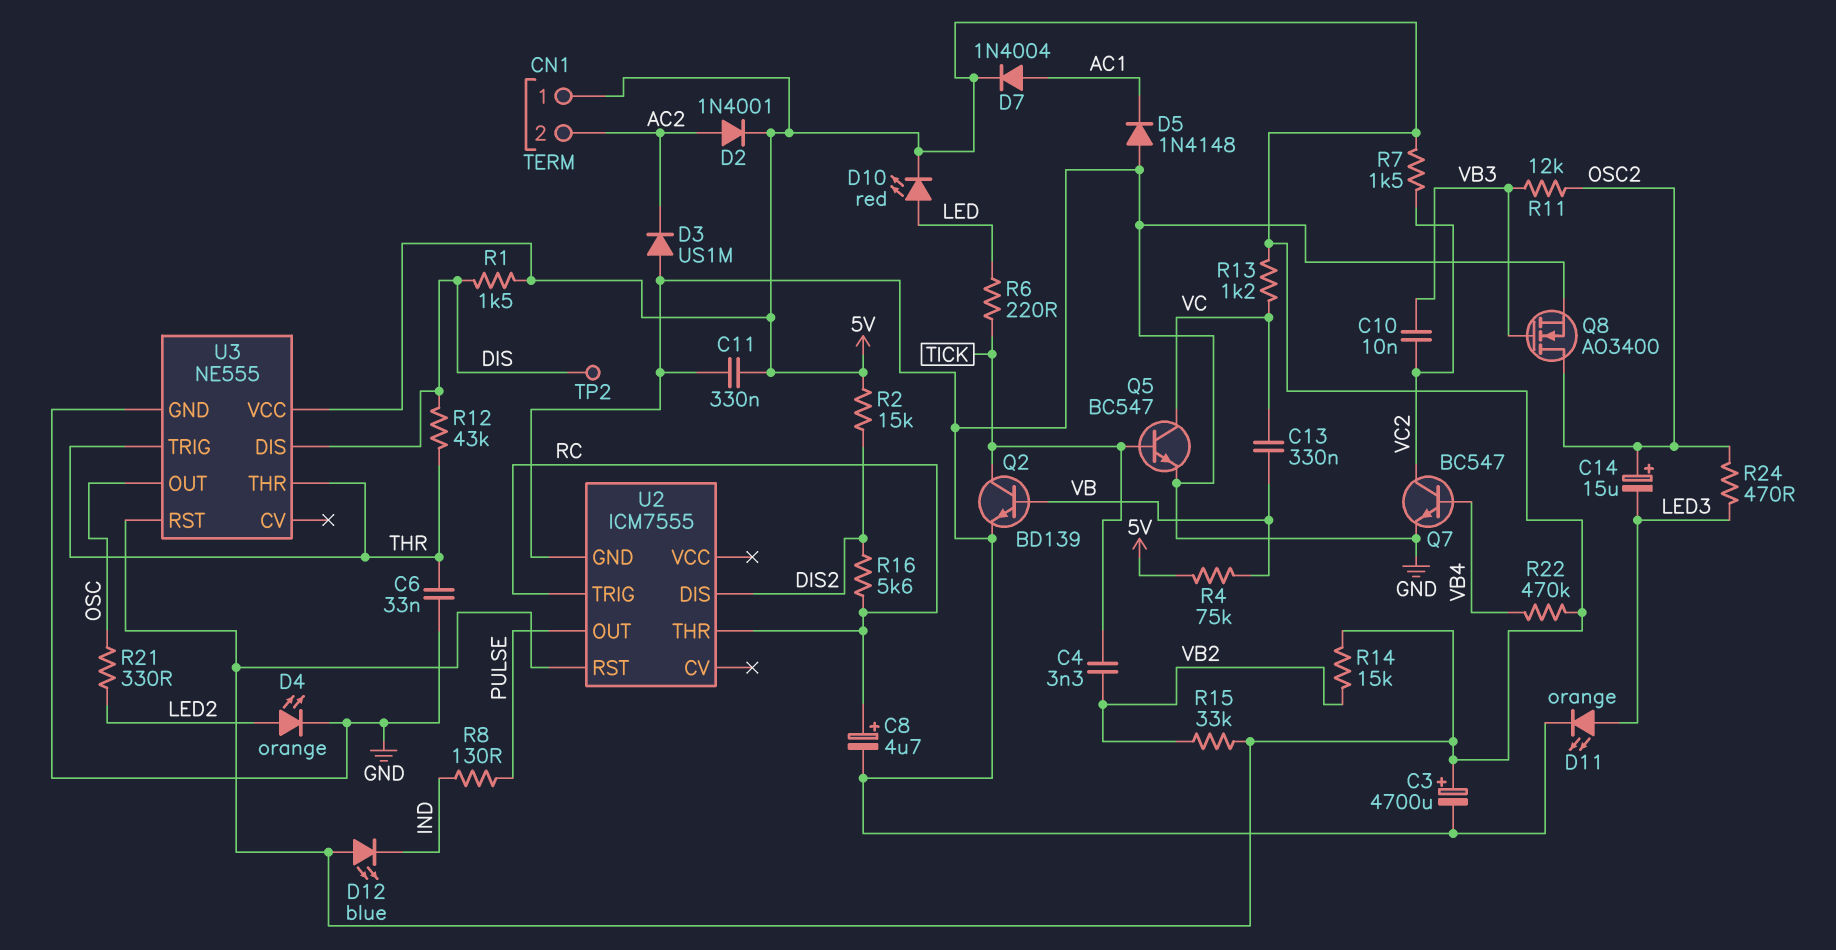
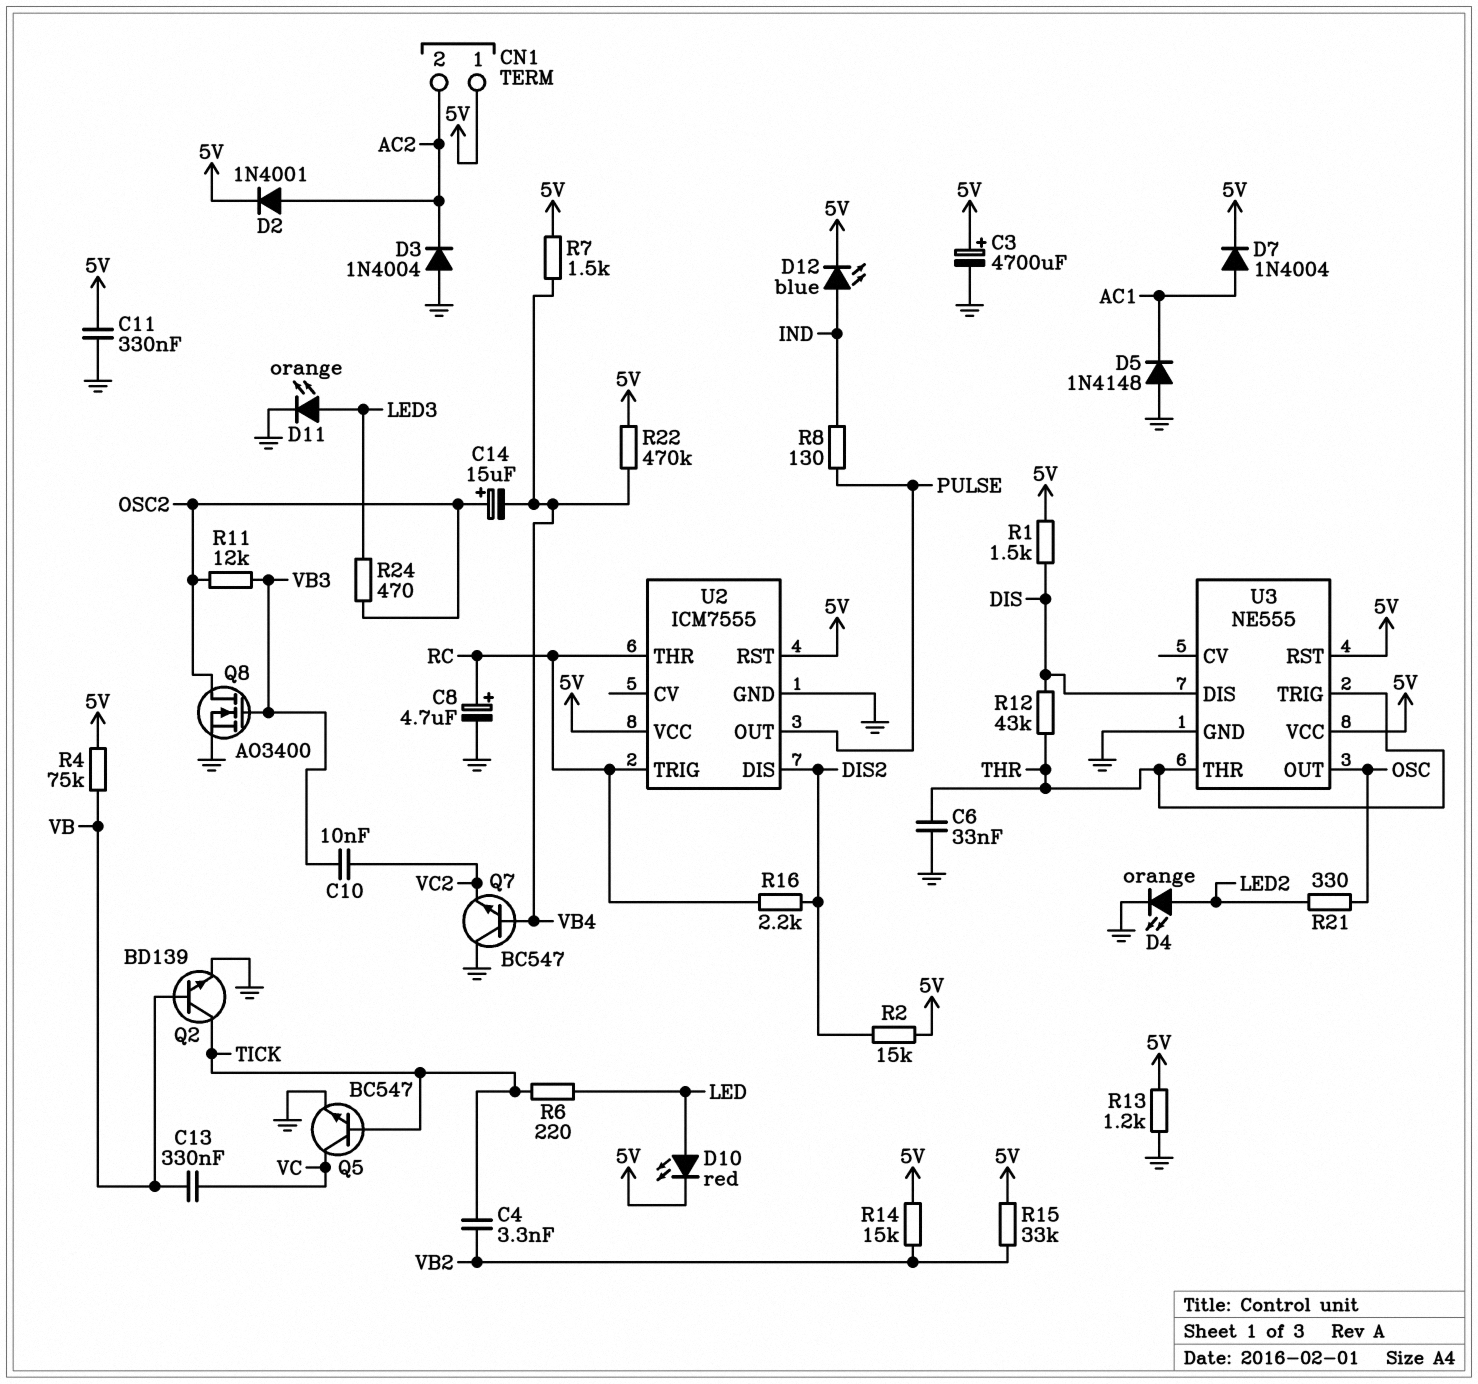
C14: 15uF (plus OSC2, minus LED3) -> 15uF (plus OSC2, minus VB4)
D3: diode US1M (A GND, K AC2) -> diode 1N4004 (A GND, K AC2)
D12: LED blue (A 5V, K IND) -> LED blue (A IND, K 5V)
Q7: NPN BC547 (B VB4, C VC2, E GND) -> NPN BC547 (B VB4, C GND, E VC2)
R7: 1.5k (5V, VC2) -> 1.5k (5V, VB4)
R13: 1.2k (5V, VC) -> 1.2k (5V, GND)
R16: 5.6k (DIS2, RC) -> 2.2k (DIS2, RC)
TP2: test point (DIS) -> none
U2 pin VCC: none -> 5V

